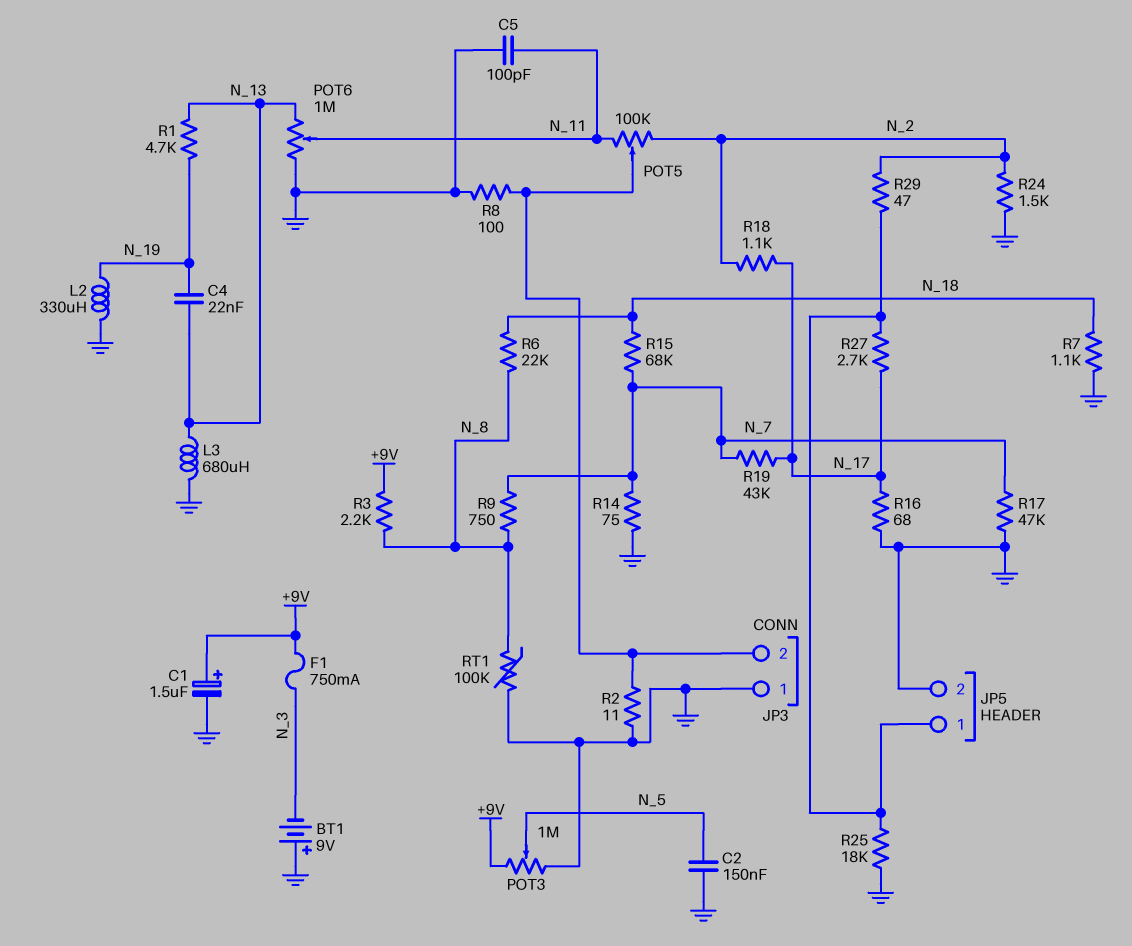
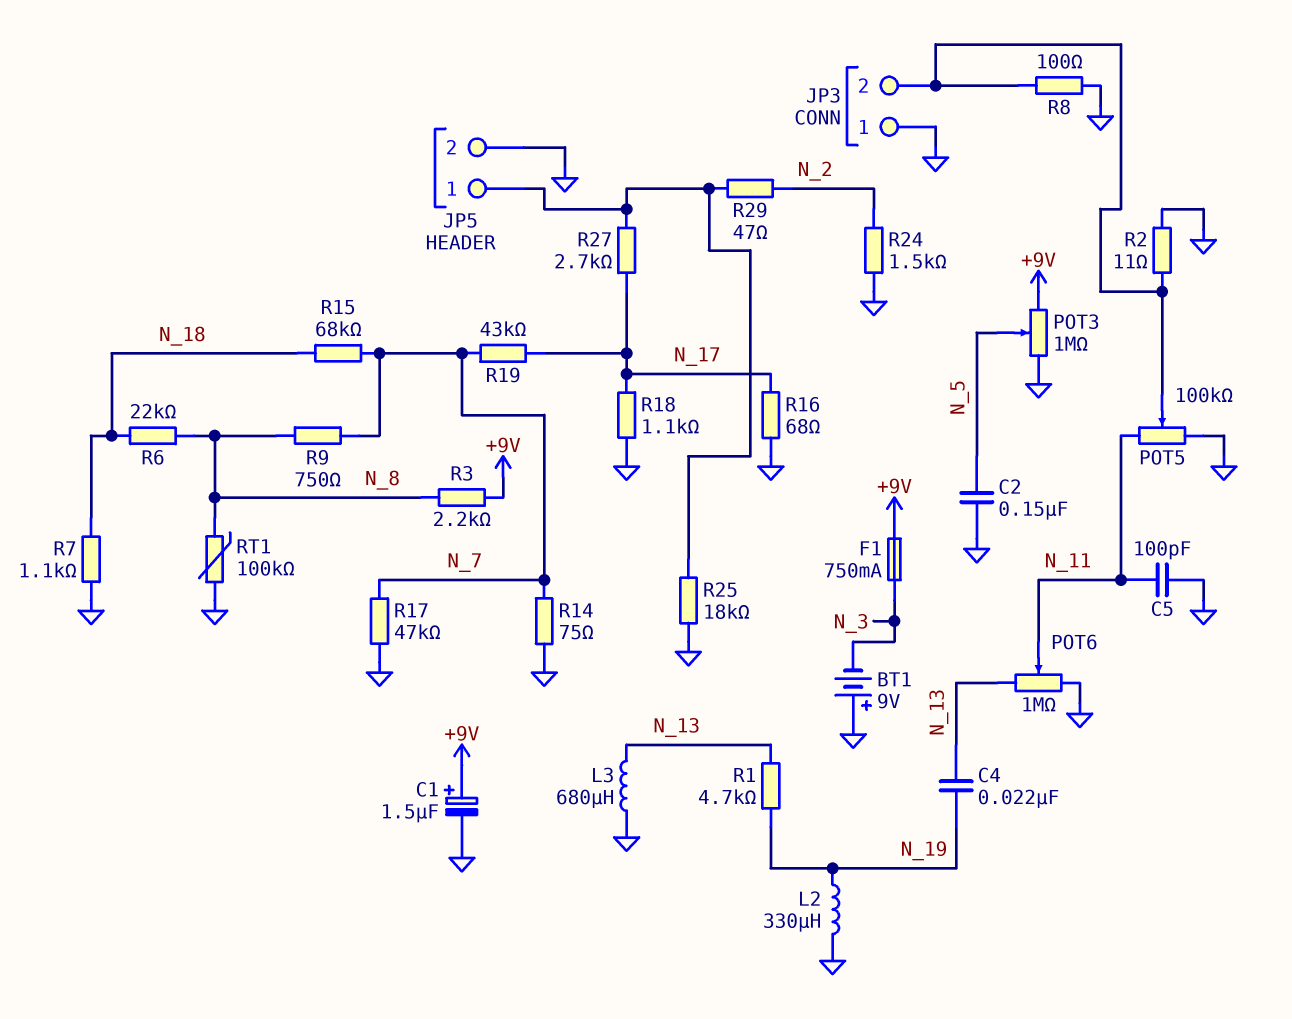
POT5: 100k (N_2, N_11, wiper JP3/2) -> 100k (GND, N_11, wiper JP3/2)
R18: 1.1k (N_2, N_17) -> 1.1k (GND, N_17)

